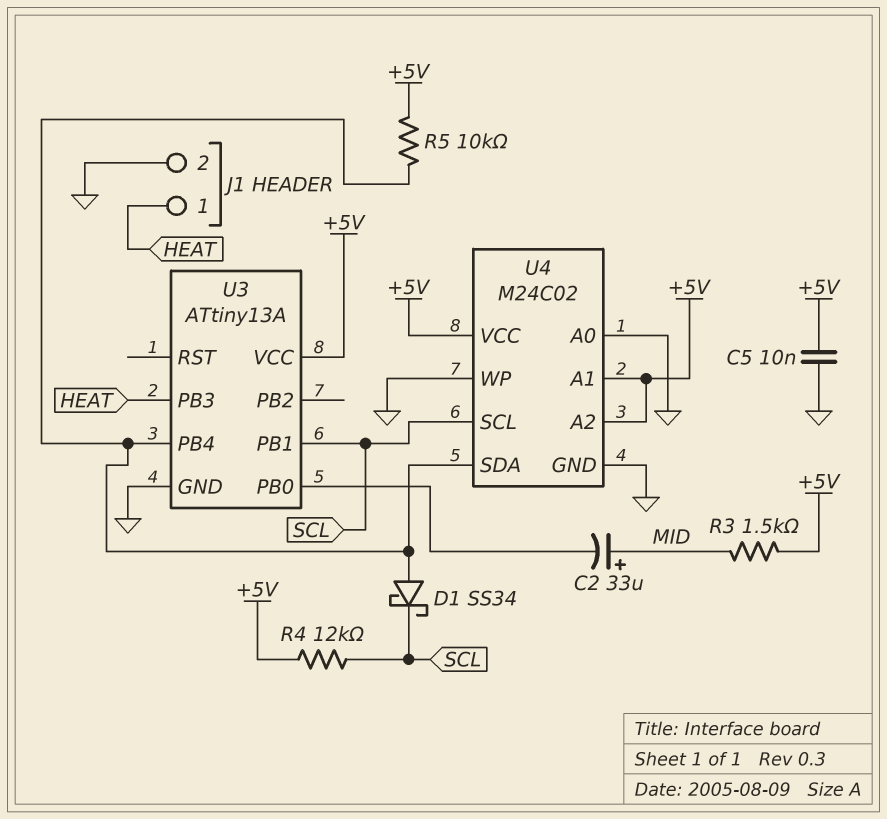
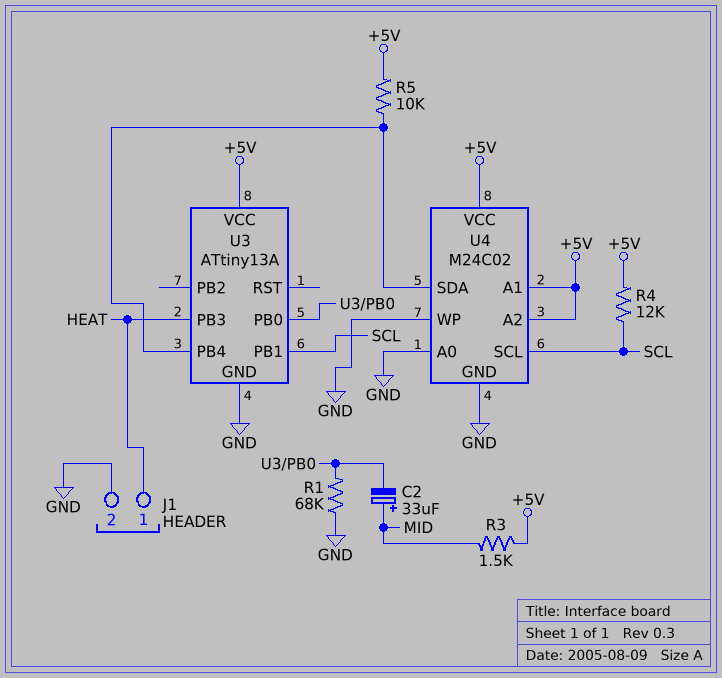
C5: 10nF (+5V, GND) -> none
D1: schottky SS34 (A U3/PB4, K SCL) -> none
R1: none -> 68k (GND, U3/PB0)

